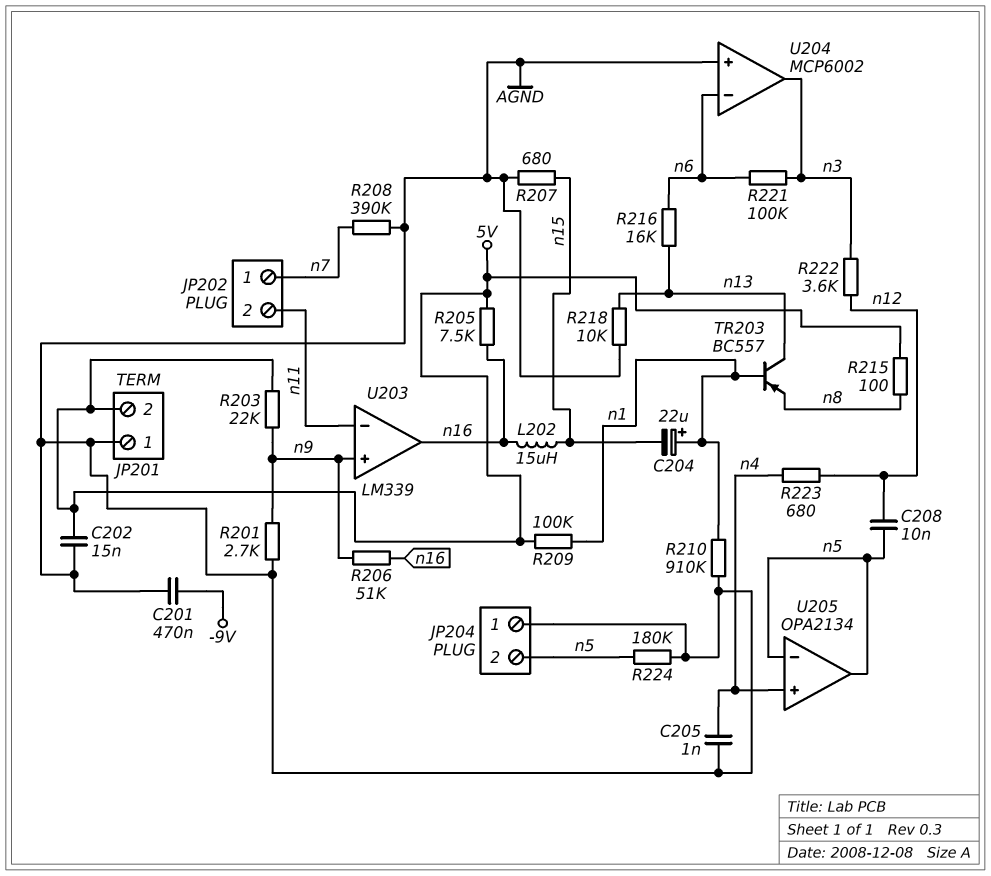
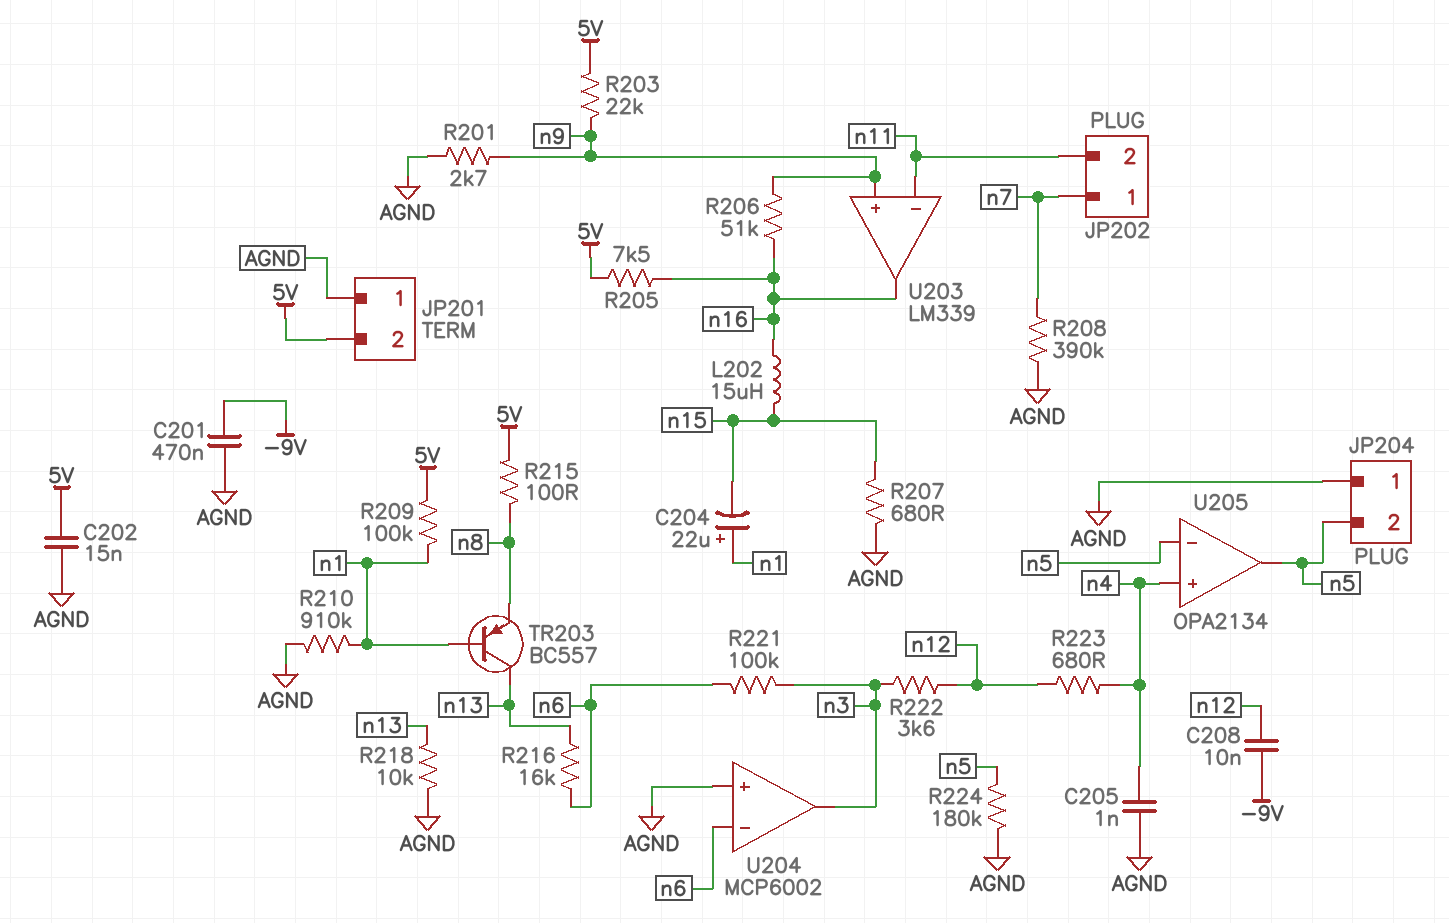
C208: 10nF (n5, n12) -> 10nF (-9V, n12)

